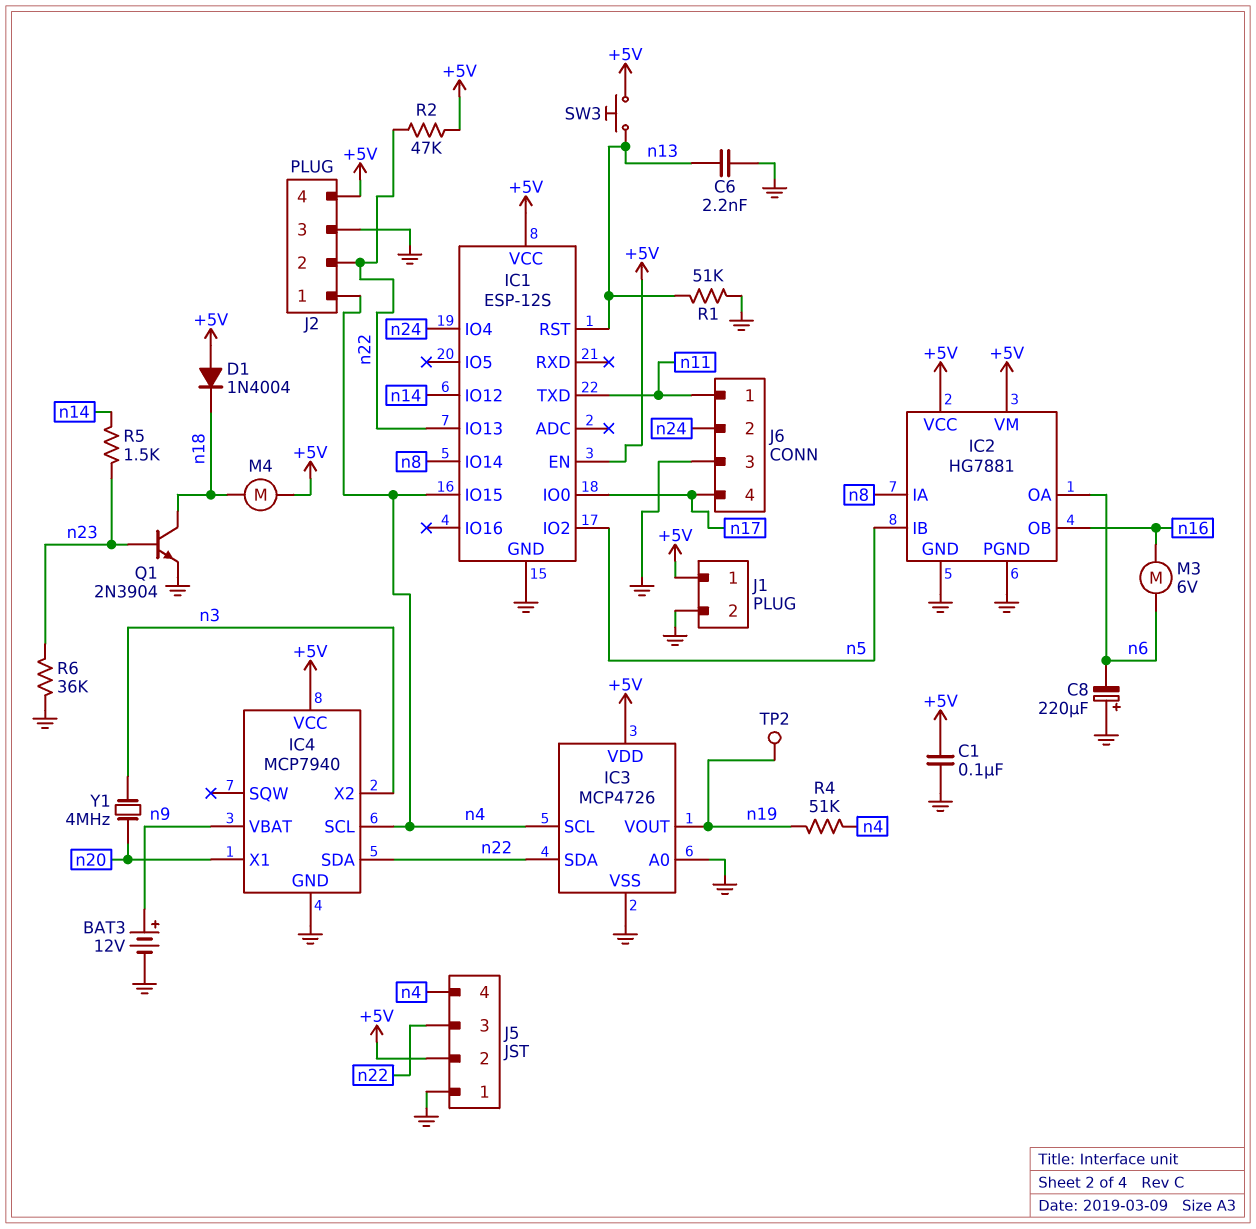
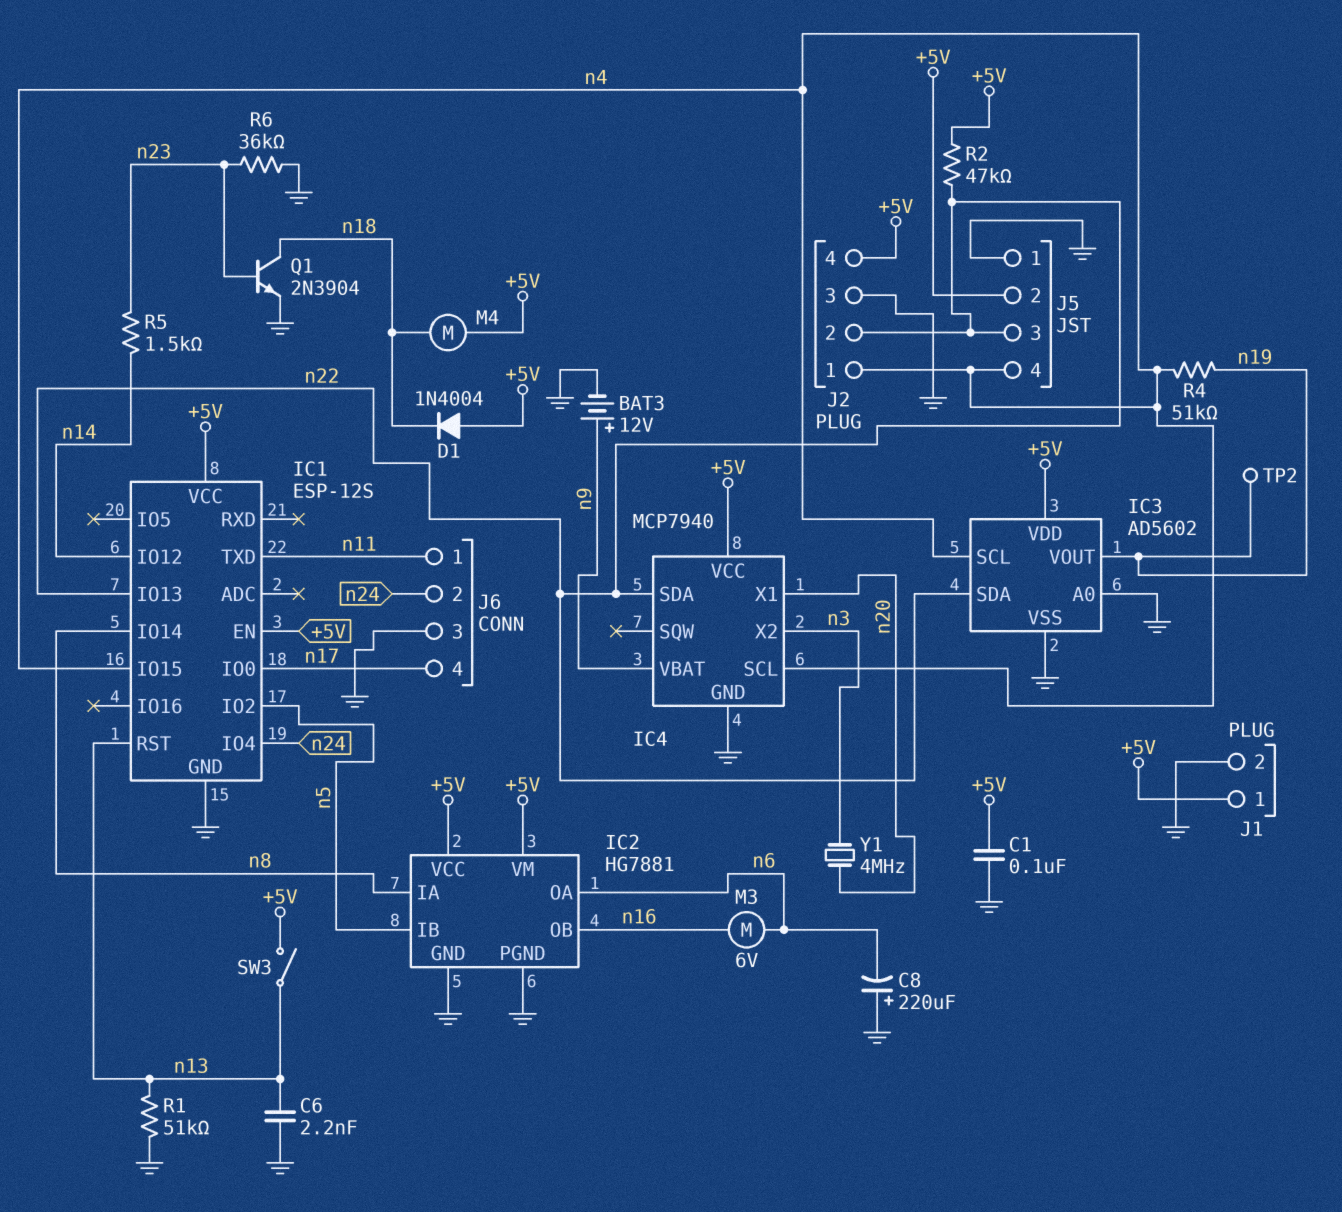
IC3: MCP4726 -> AD5602
SW3: button (+5V, n13) -> switch (+5V, n13)

